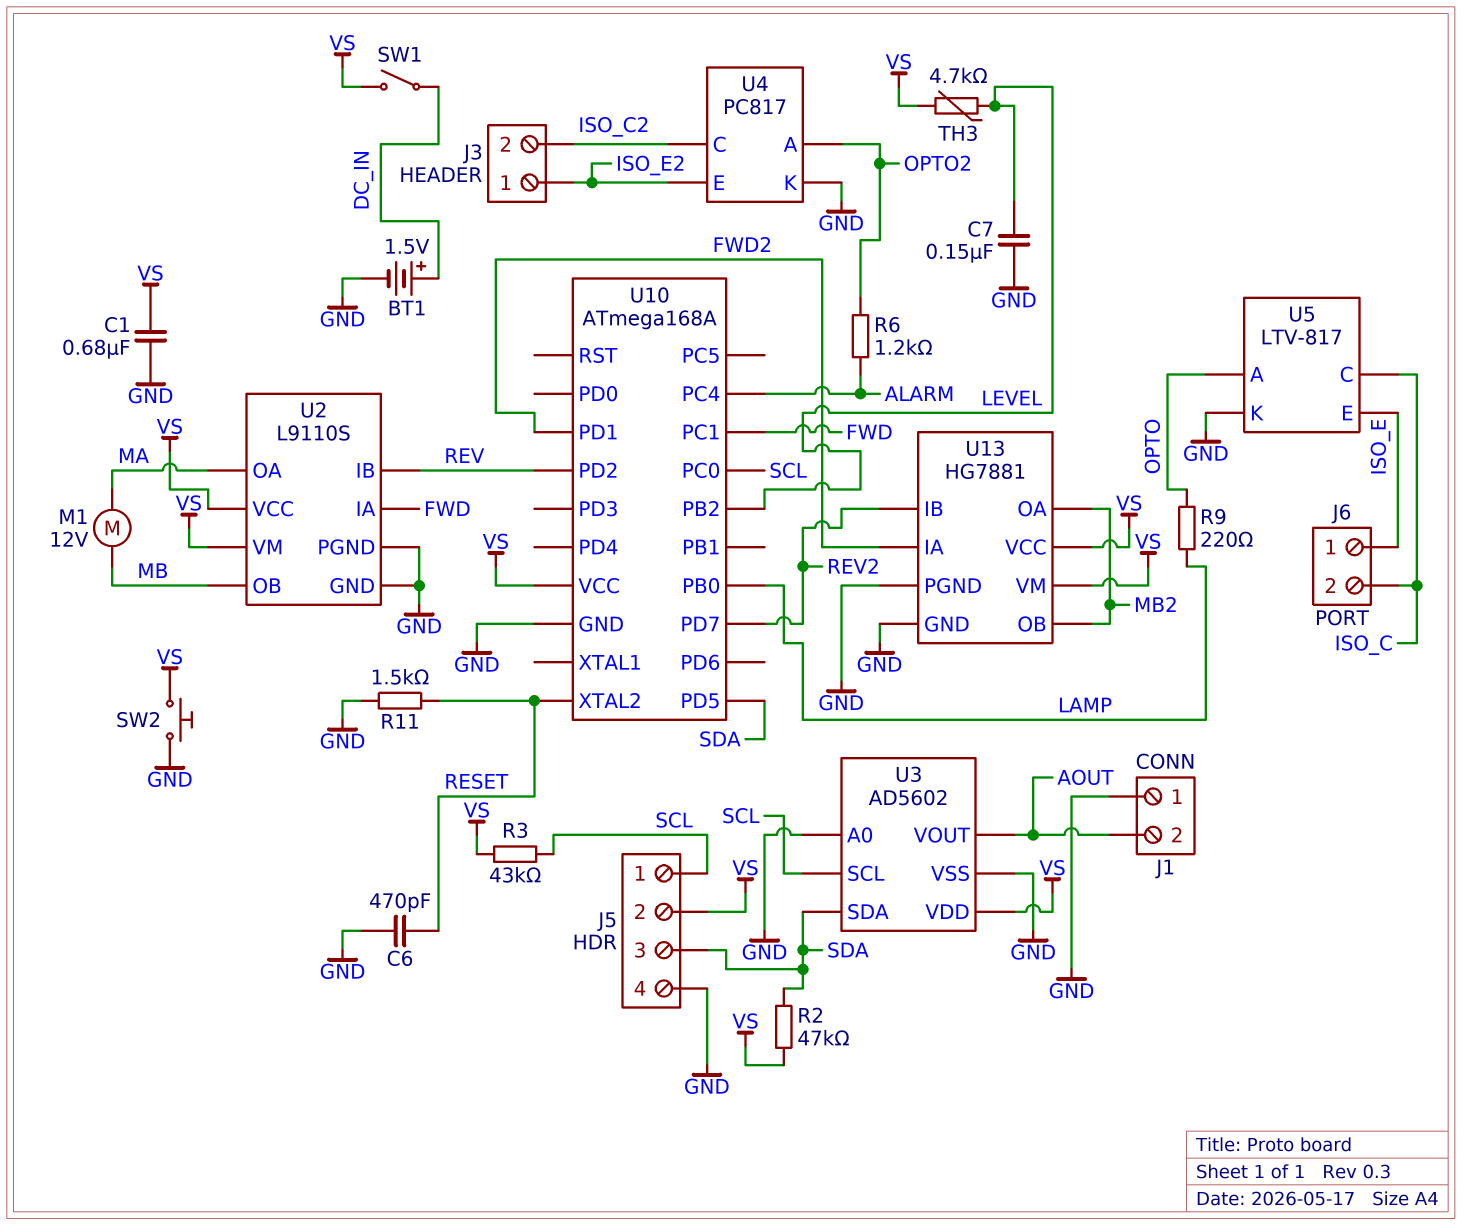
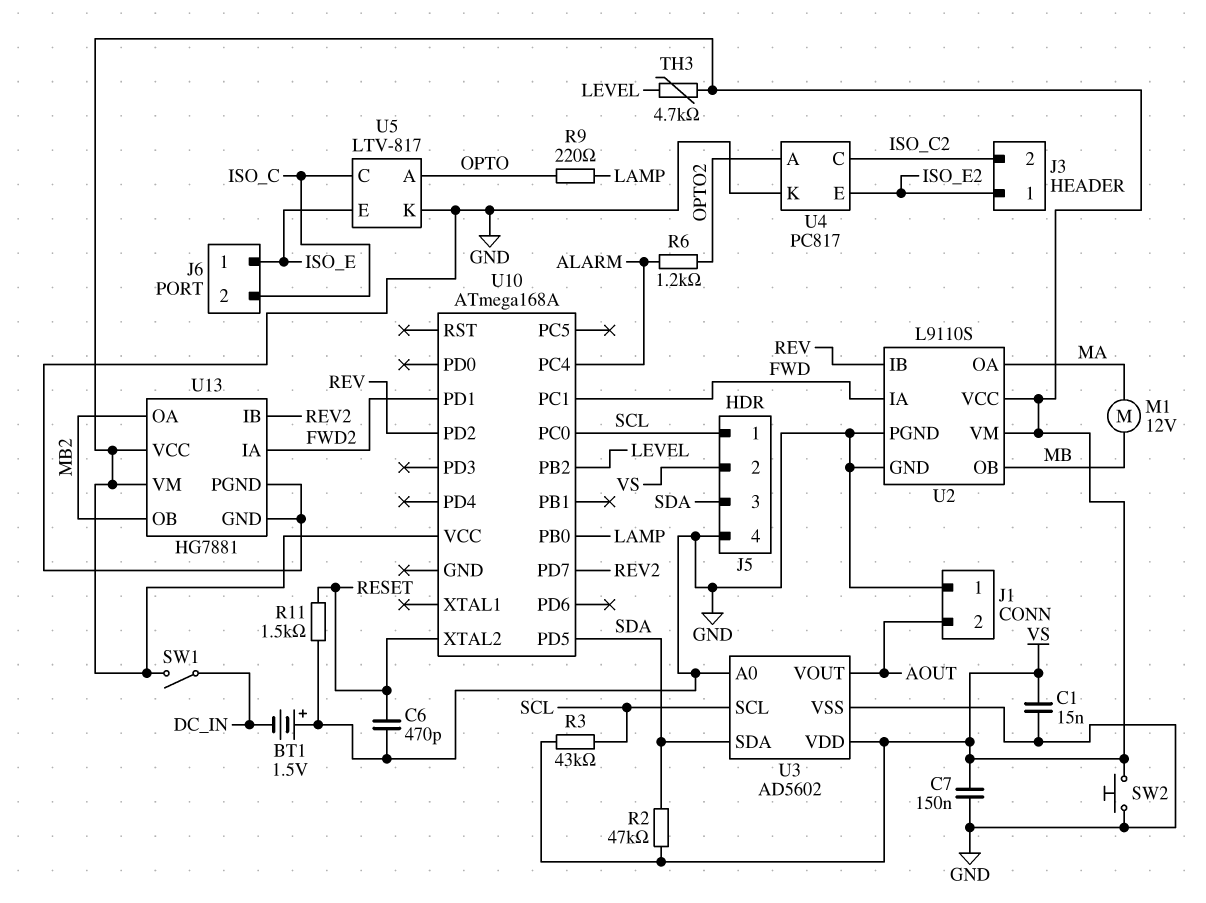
BT1: 1.5V (plus DC_IN, minus GND) -> 1.5V (plus GND, minus DC_IN)
C1: 680nF (GND, VS) -> 15nF (GND, VS)
C7: 150nF (GND, LEVEL) -> 150nF (GND, VS)
U10 pin GND: GND -> none

